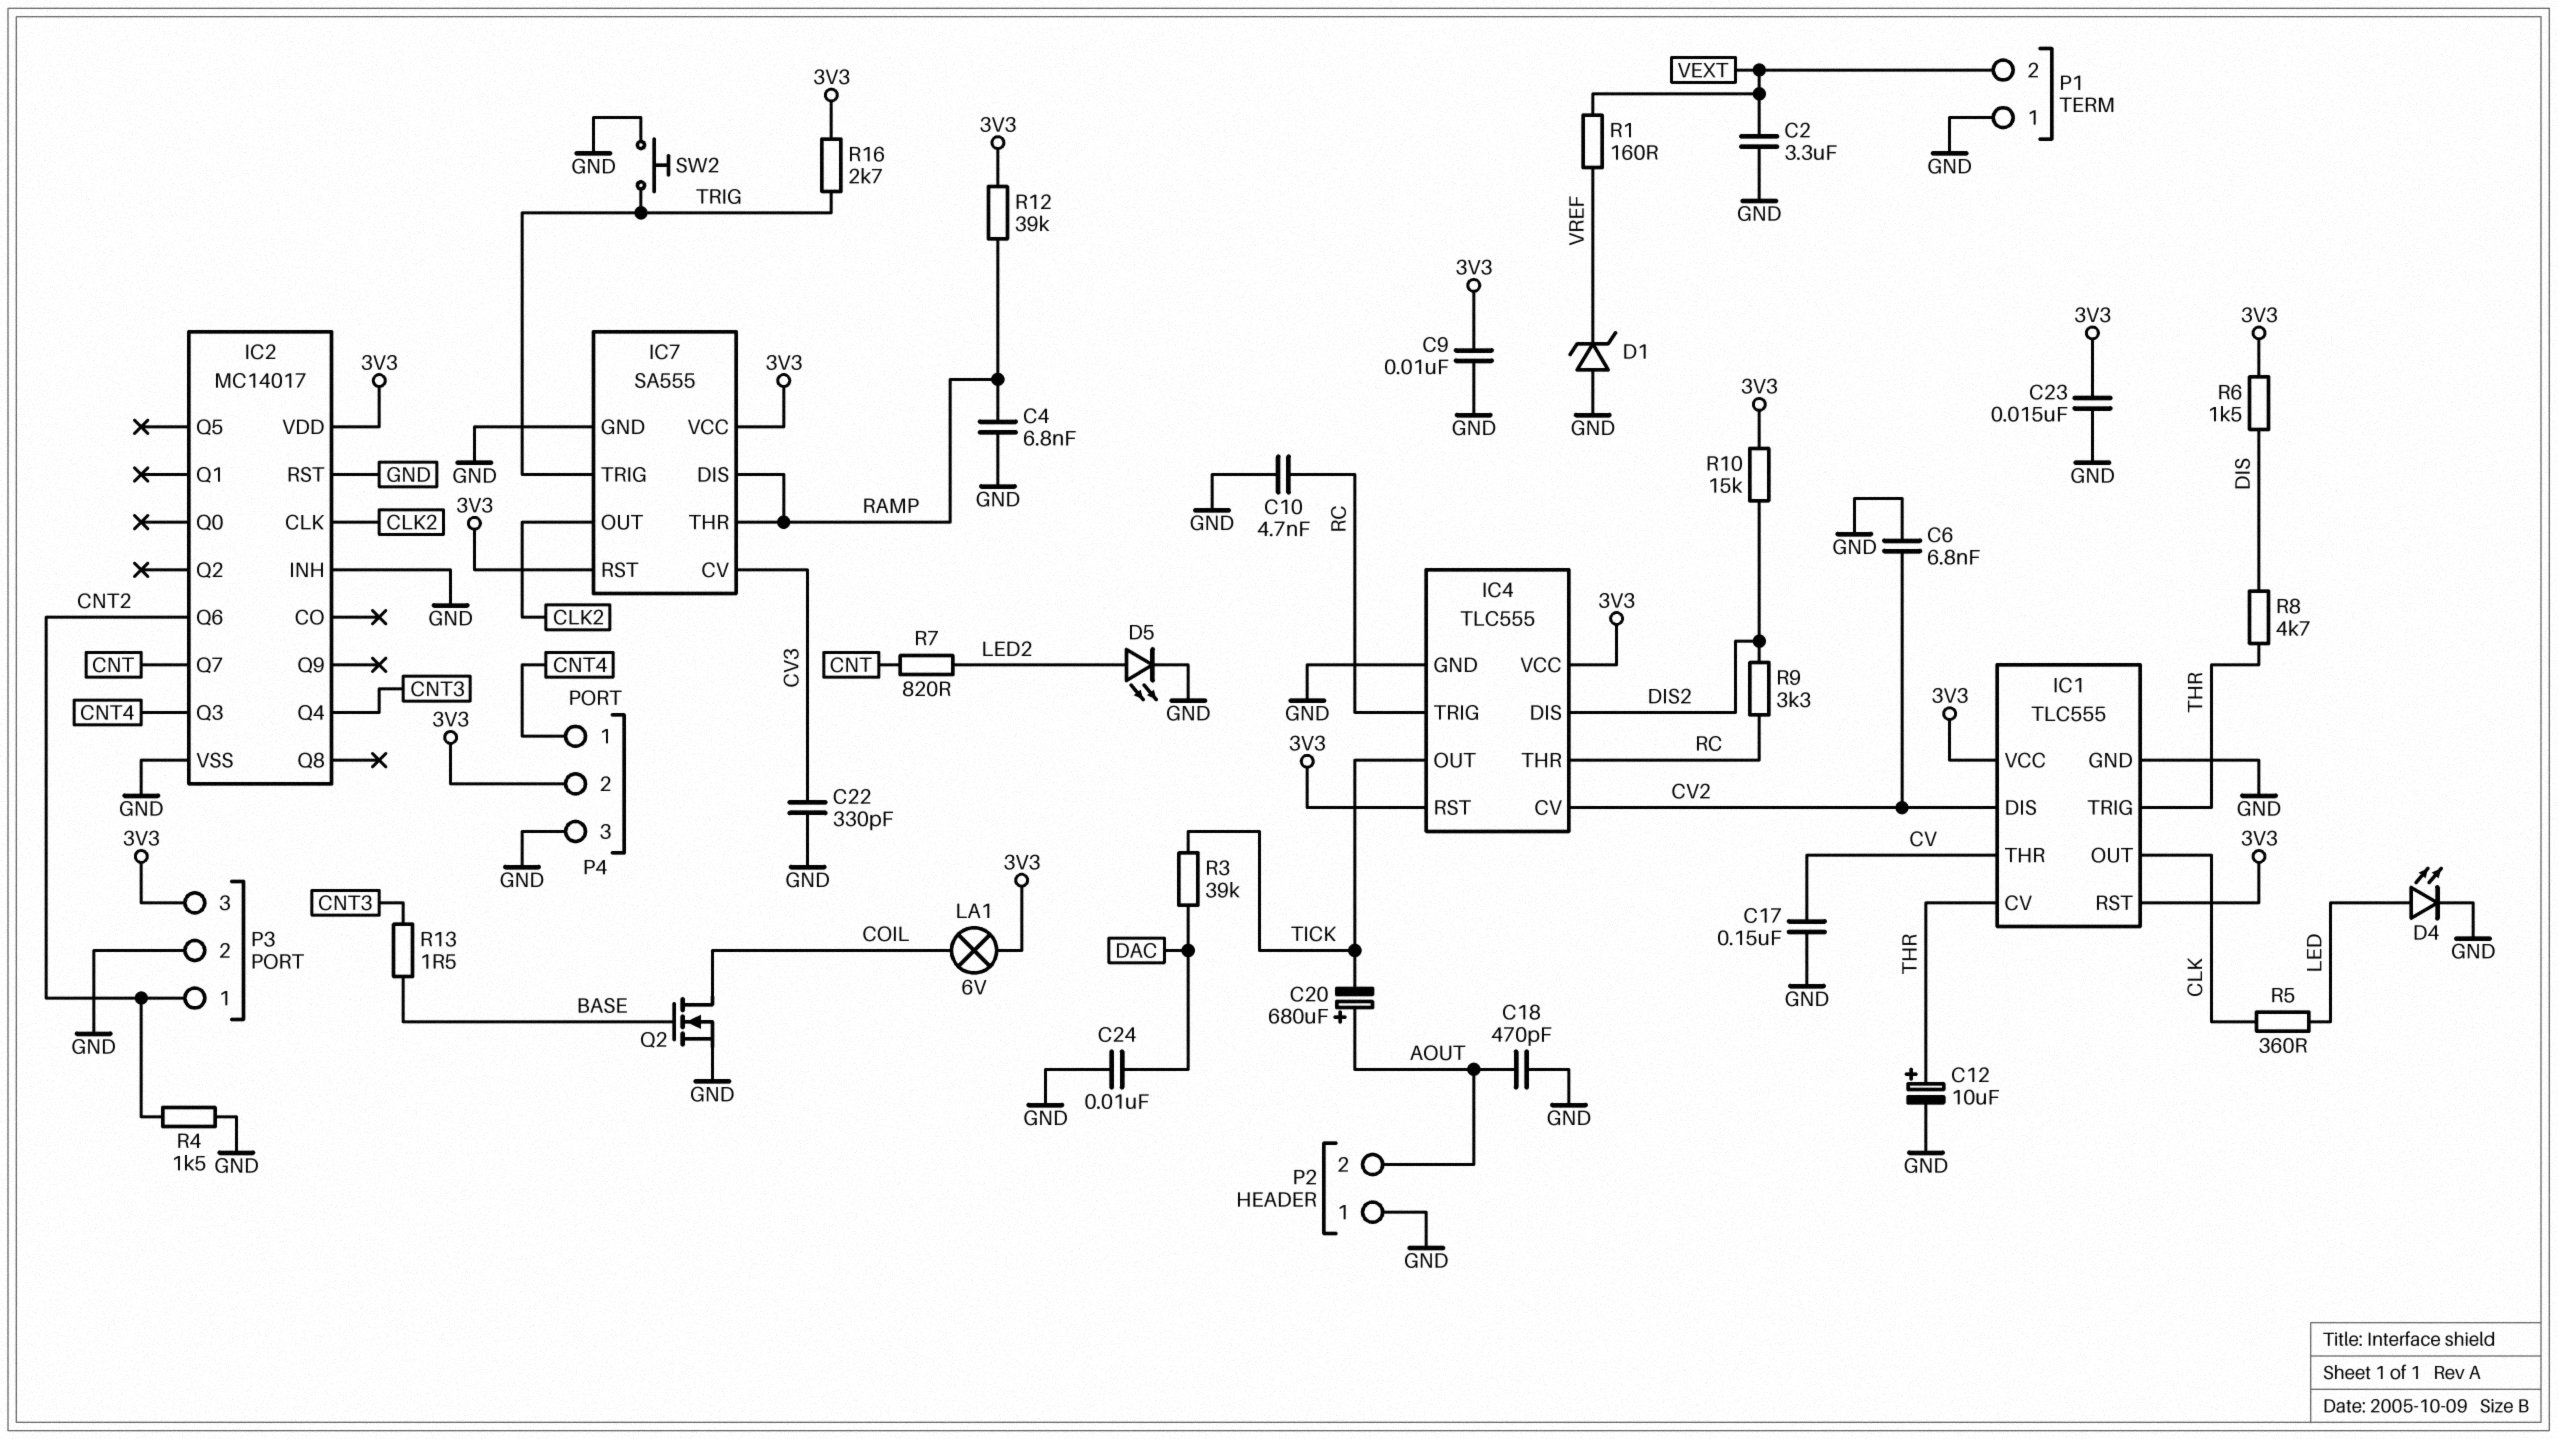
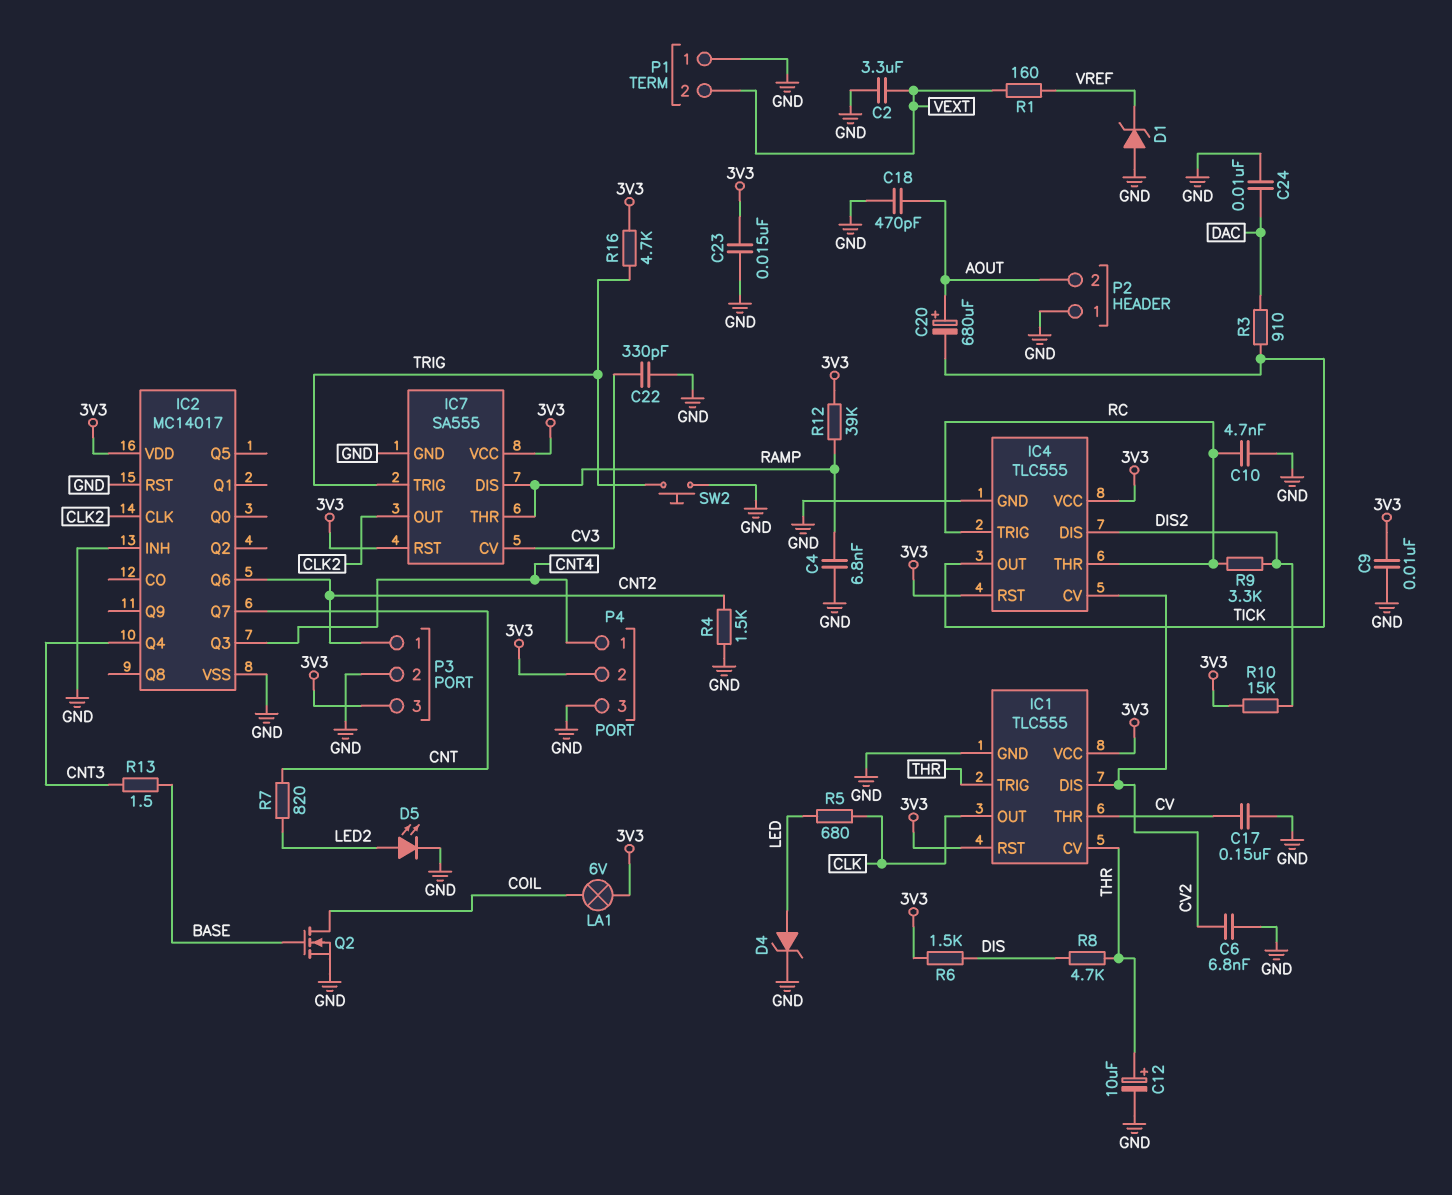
D4: LED (A LED, K GND) -> zener (A LED, K GND)
R3: 39k (DAC, TICK) -> 910 (DAC, TICK)
R5: 360 (CLK, LED) -> 680 (CLK, LED)
R16: 2.7k (3V3, TRIG) -> 4.7k (3V3, TRIG)

